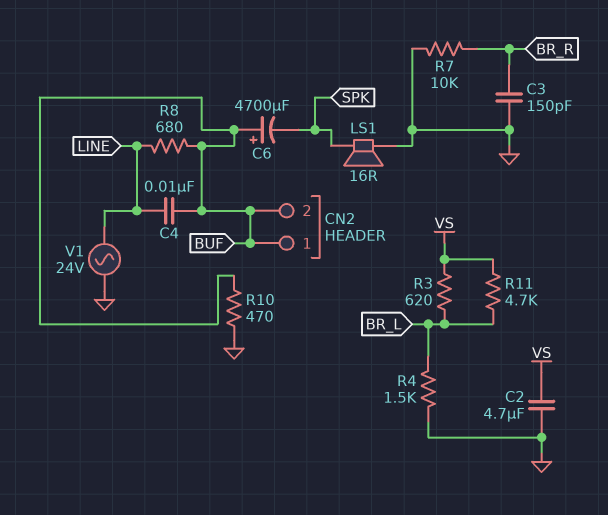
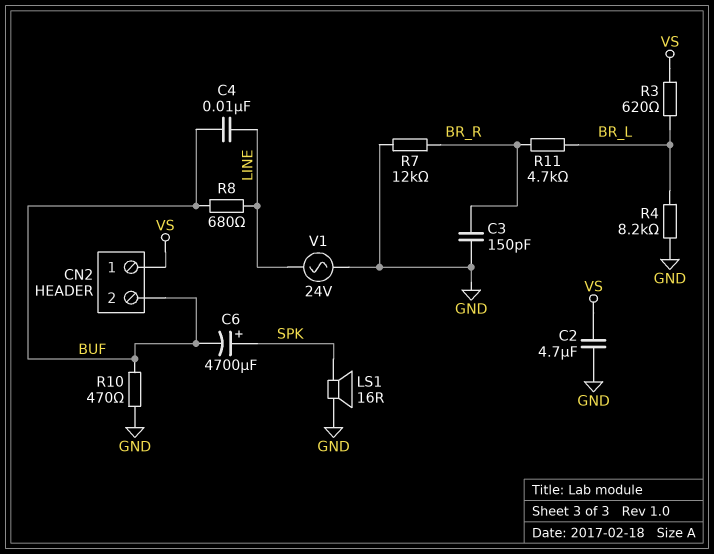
C6: 4700uF (plus BUF, minus SPK) -> 4700uF (plus SPK, minus BUF)
CN2 pin 1: BUF -> VS
R4: 1.5k (BR_L, GND) -> 8.2k (BR_L, GND)
R7: 10k (BR_R, GND) -> 12k (BR_R, GND)
R11: 4.7k (BR_L, VS) -> 4.7k (BR_L, BR_R)

